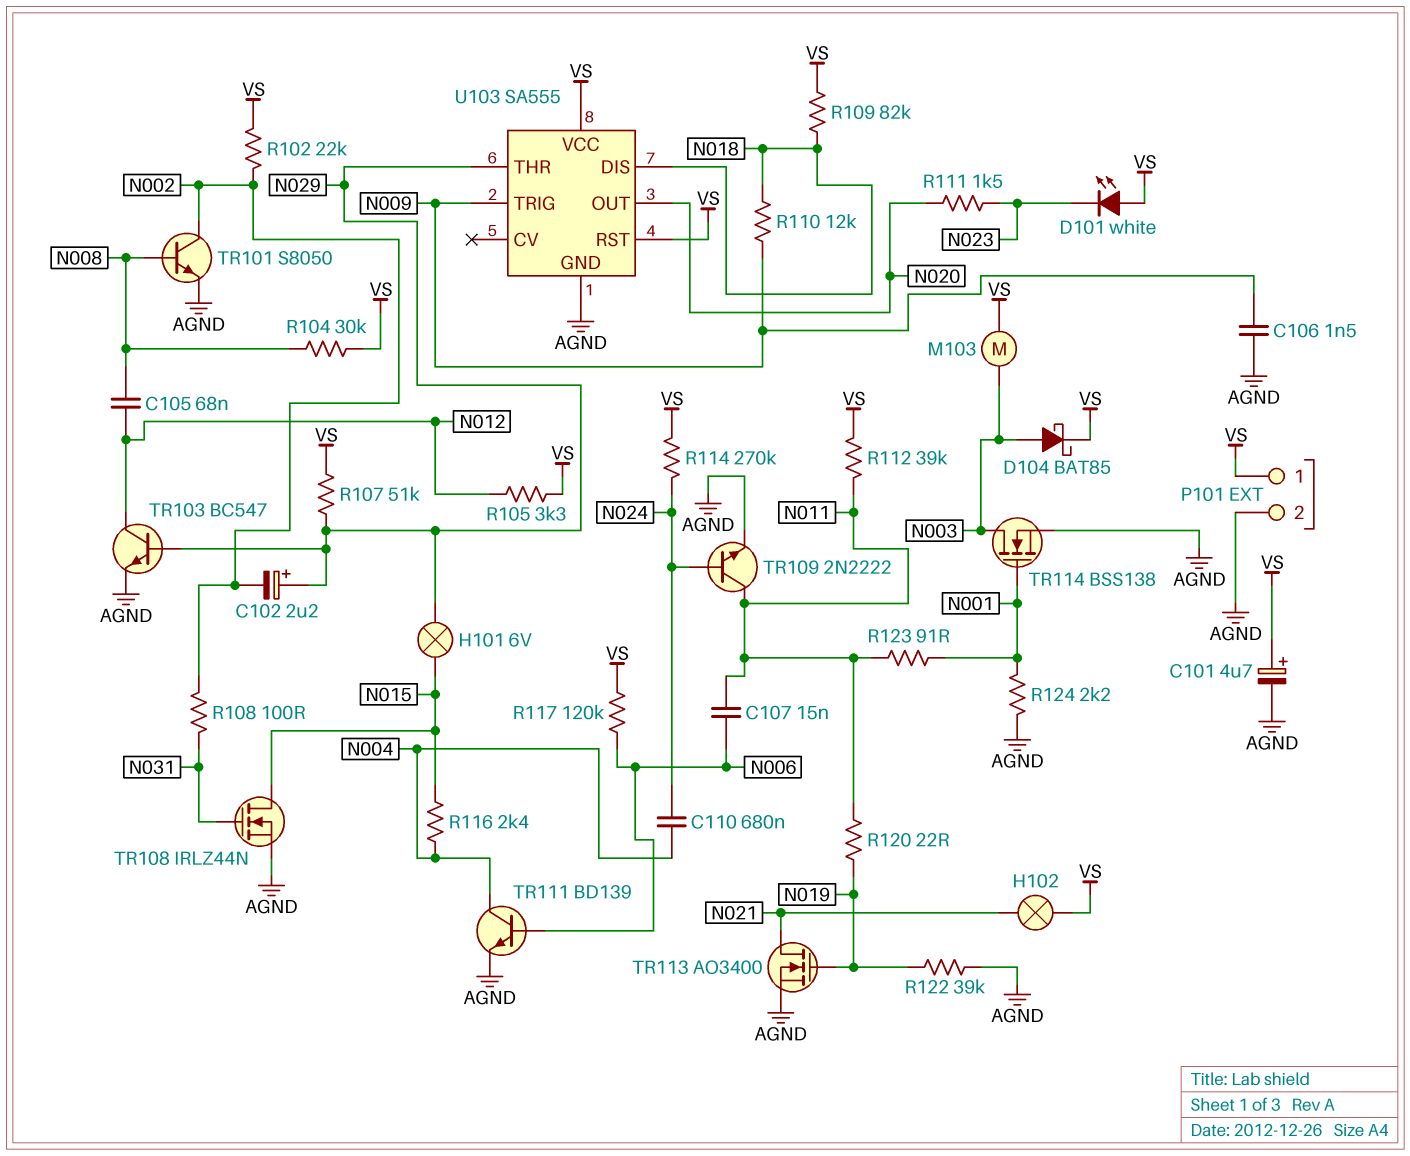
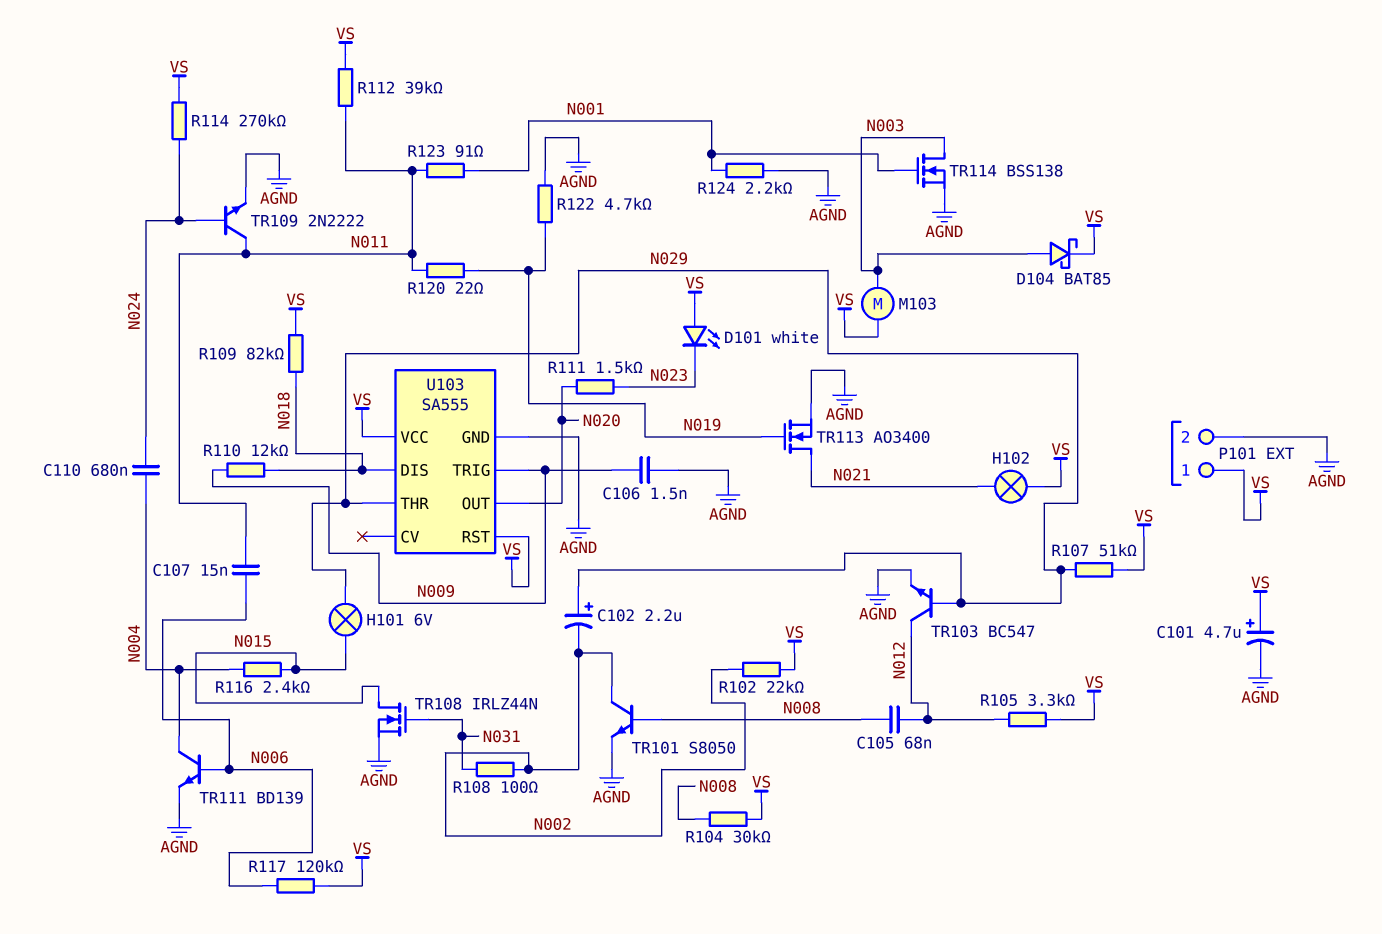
R122: 39k (AGND, N019) -> 4.7k (AGND, N019)

